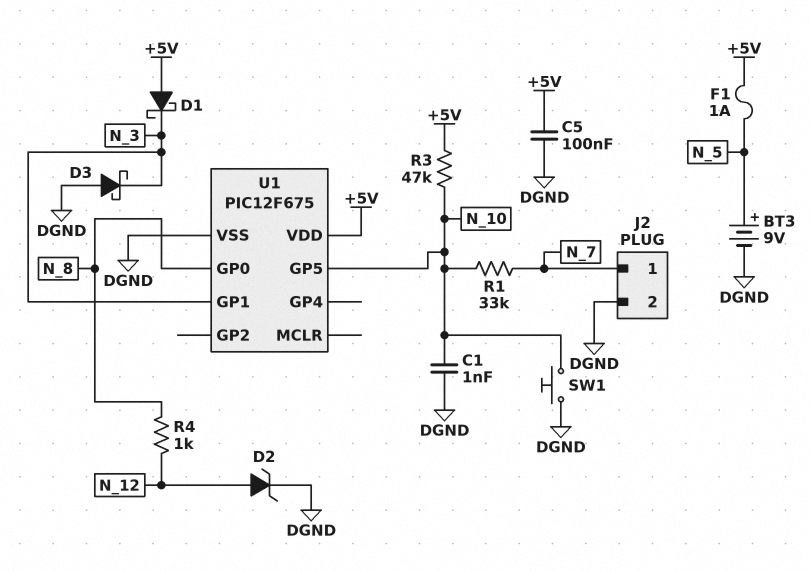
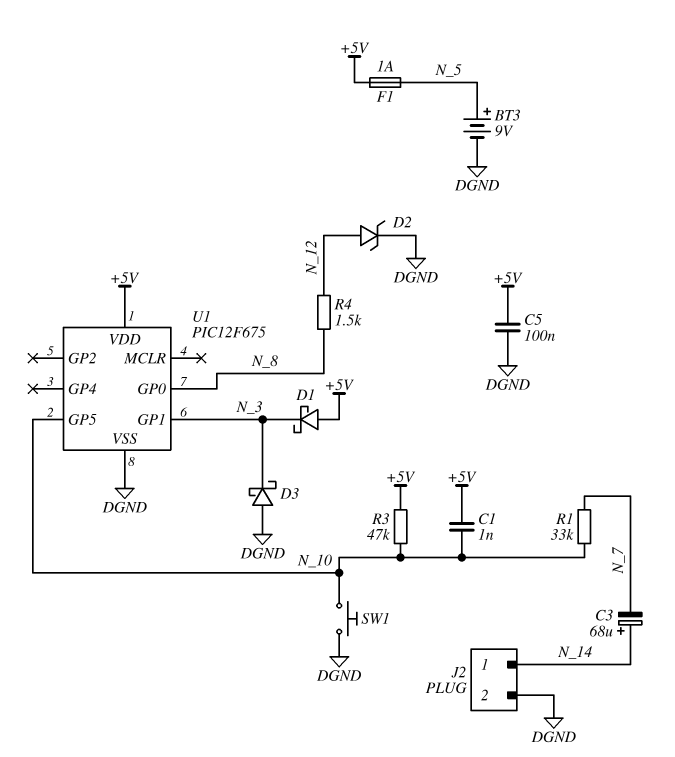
C1: 1nF (DGND, N_10) -> 1nF (+5V, N_10)
C3: none -> 68uF (plus N_14, minus N_7)
J2 pin 1: N_7 -> N_14
R4: 1k (N_8, N_12) -> 1.5k (N_8, N_12)

